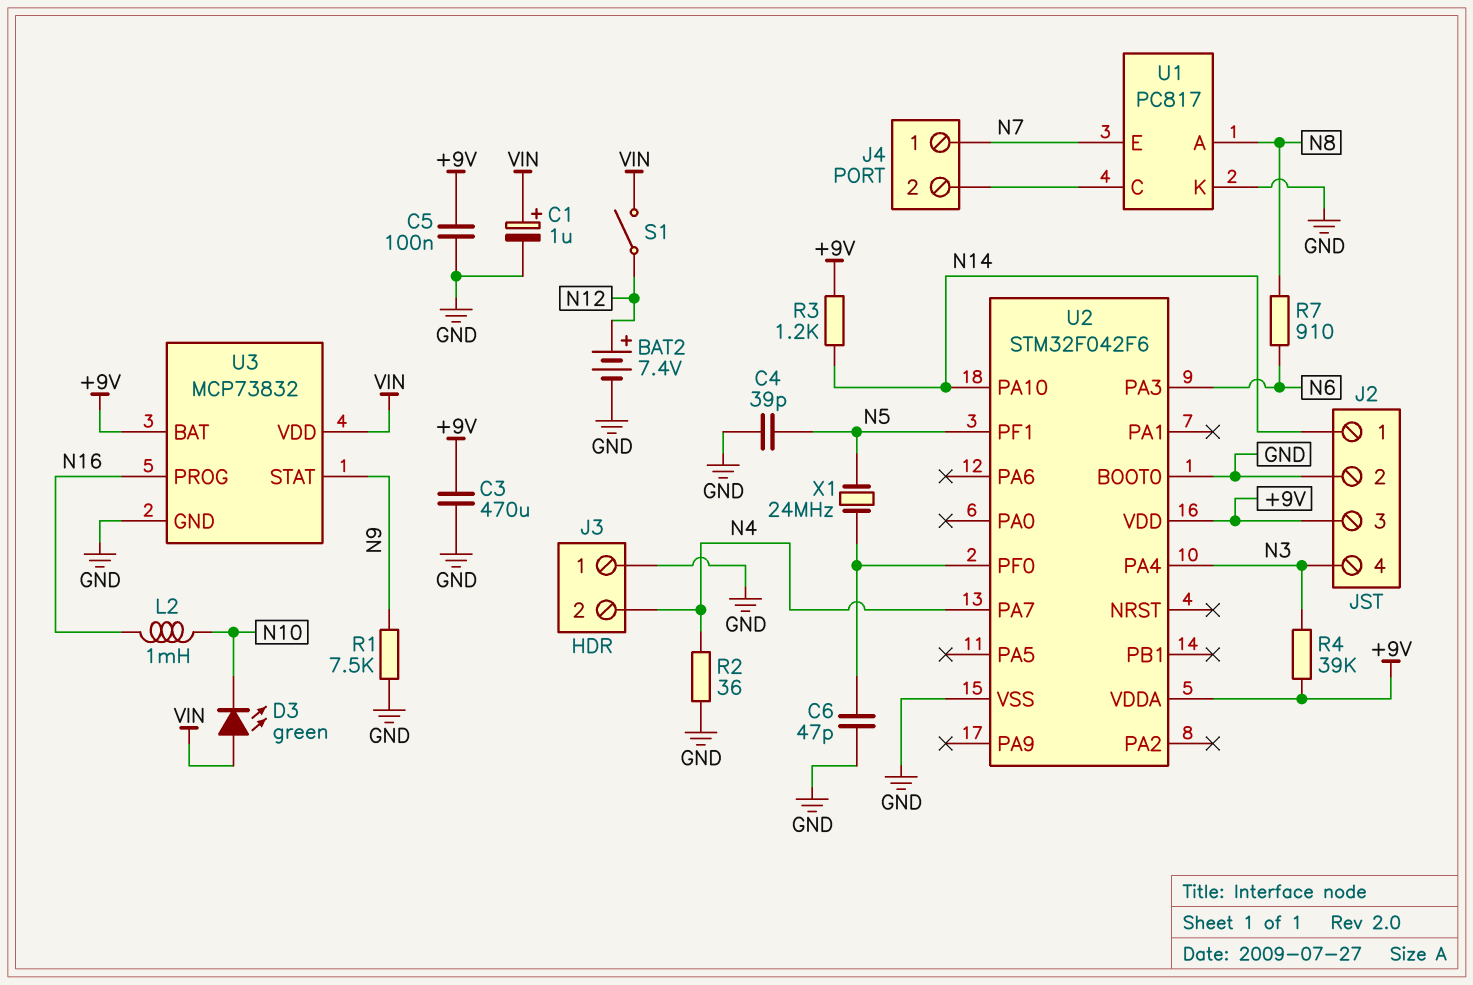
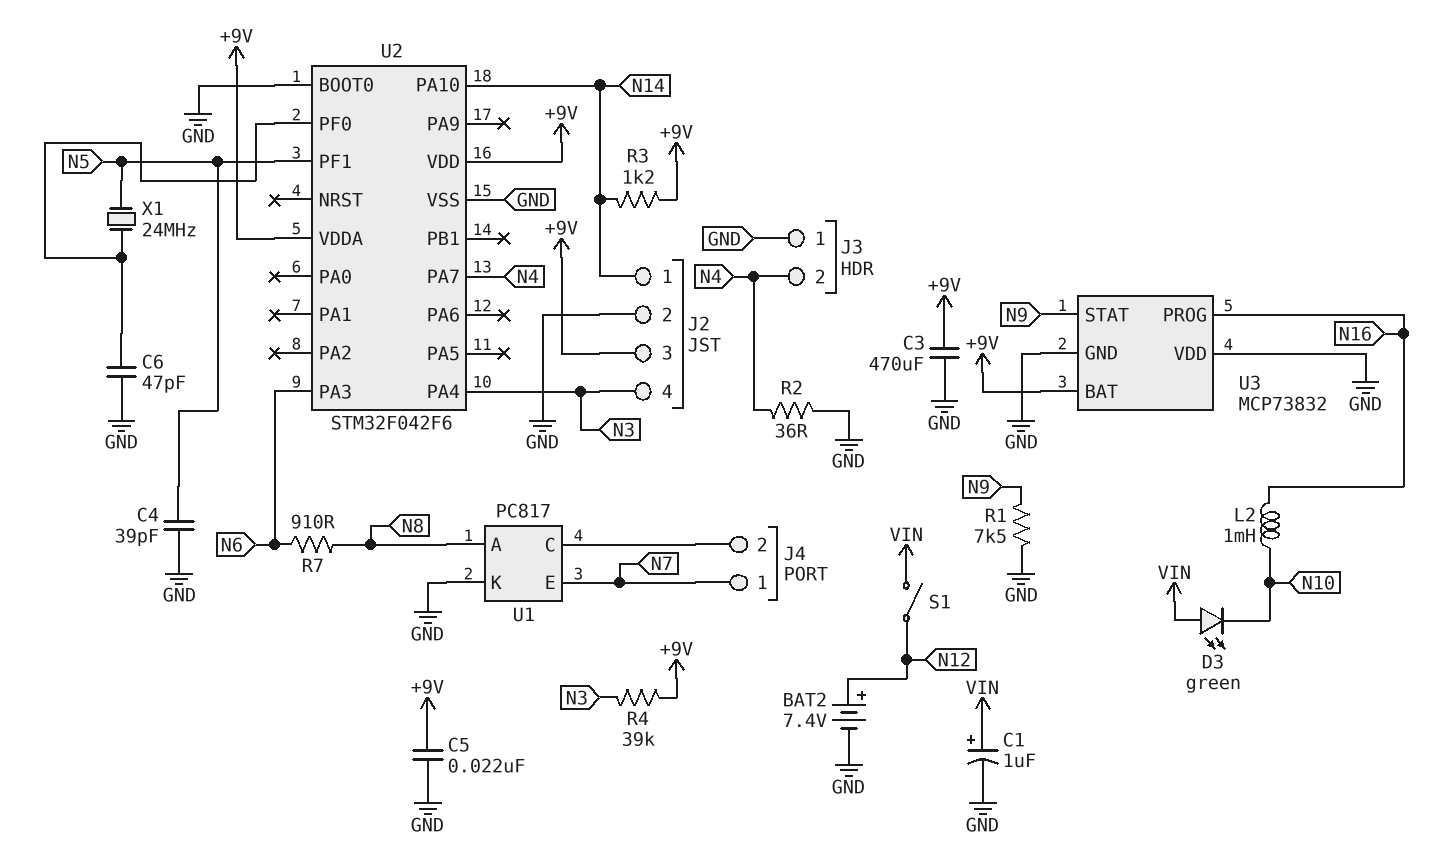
C5: 100nF (+9V, GND) -> 22nF (+9V, GND)
U3 pin VDD: VIN -> GND

